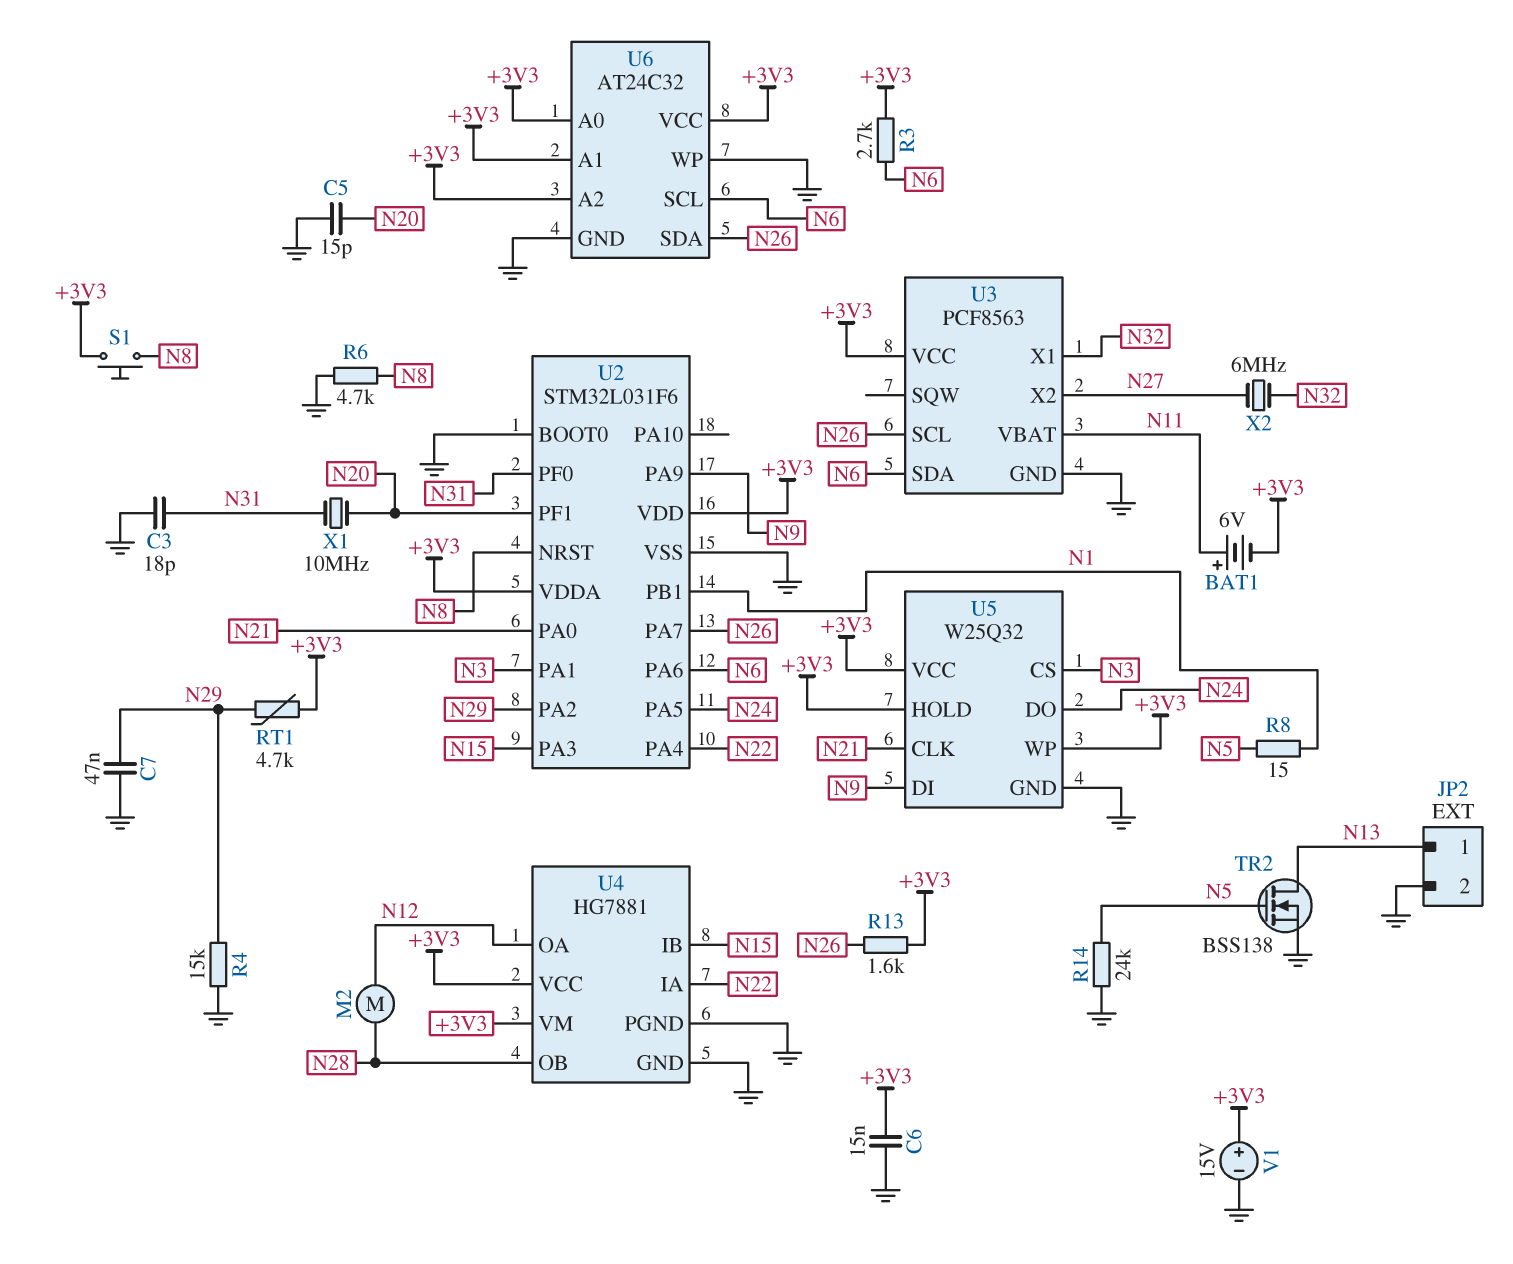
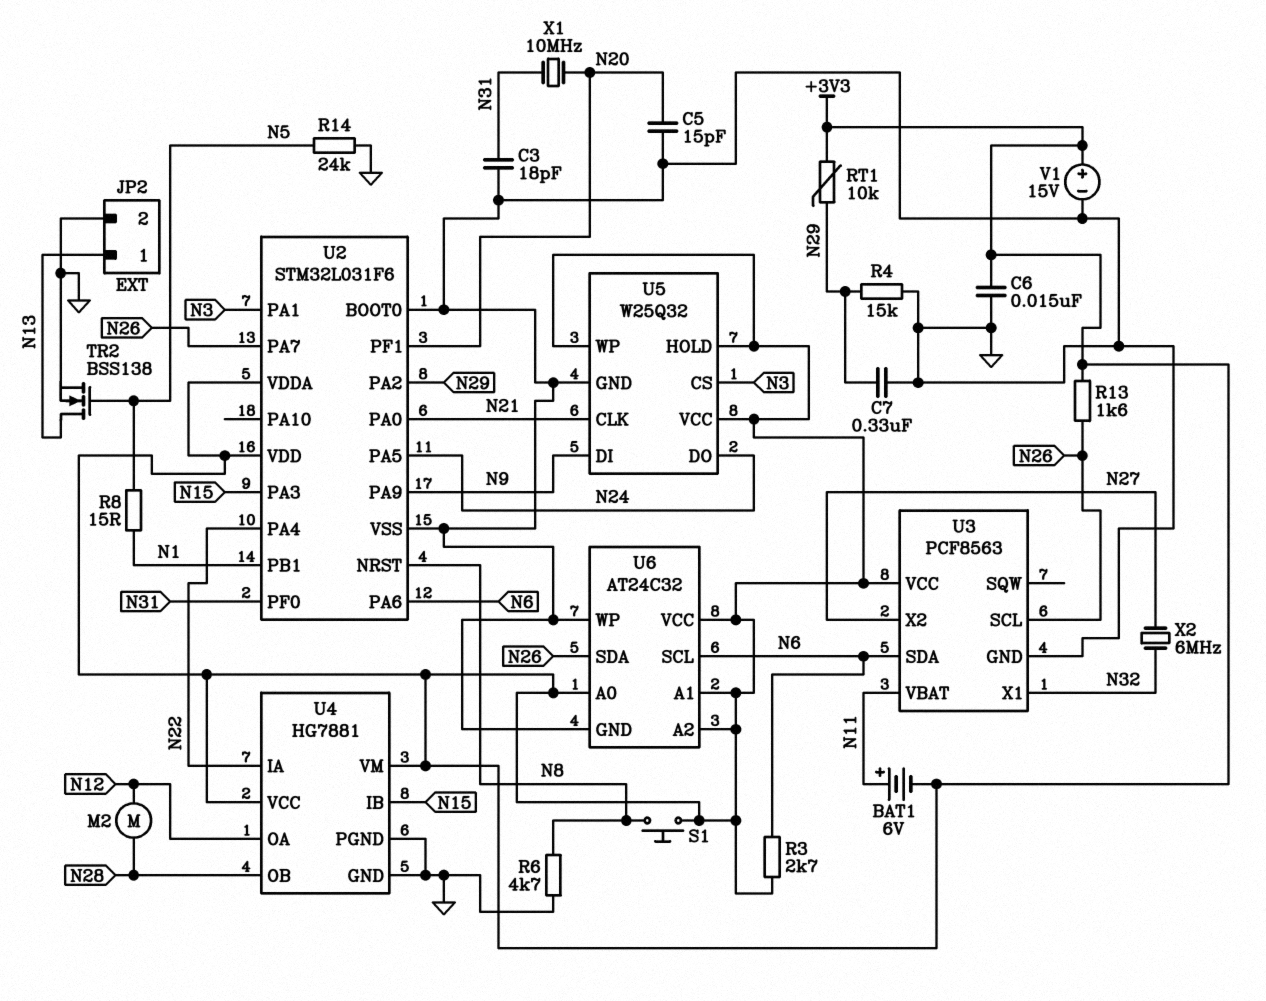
C7: 47nF (GND, N29) -> 330nF (GND, N29)
RT1: 4.7k (+3V3, N29) -> 10k (+3V3, N29)

